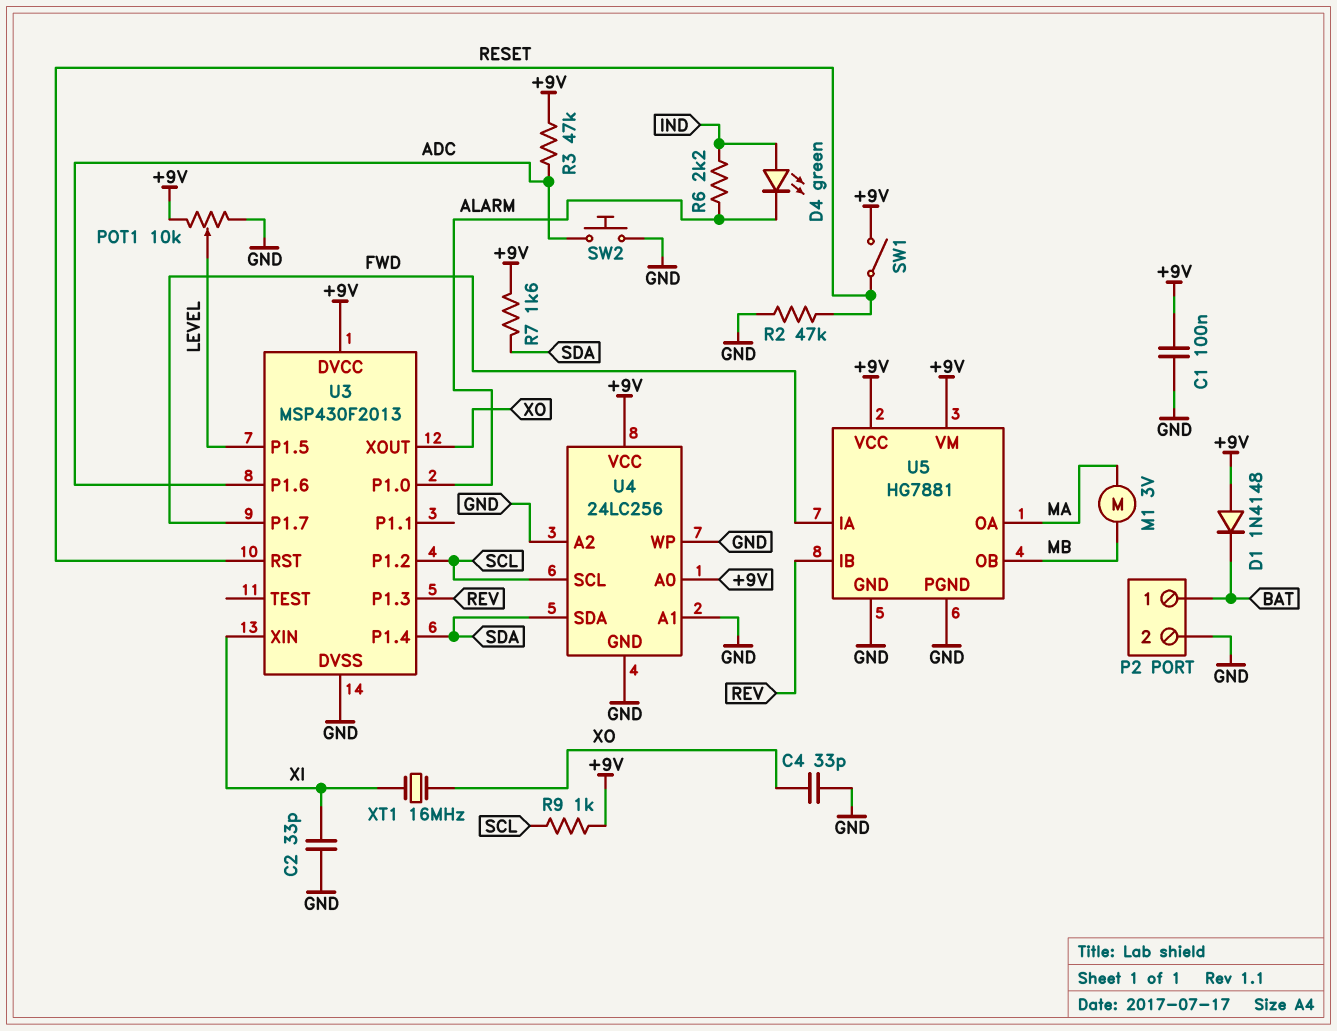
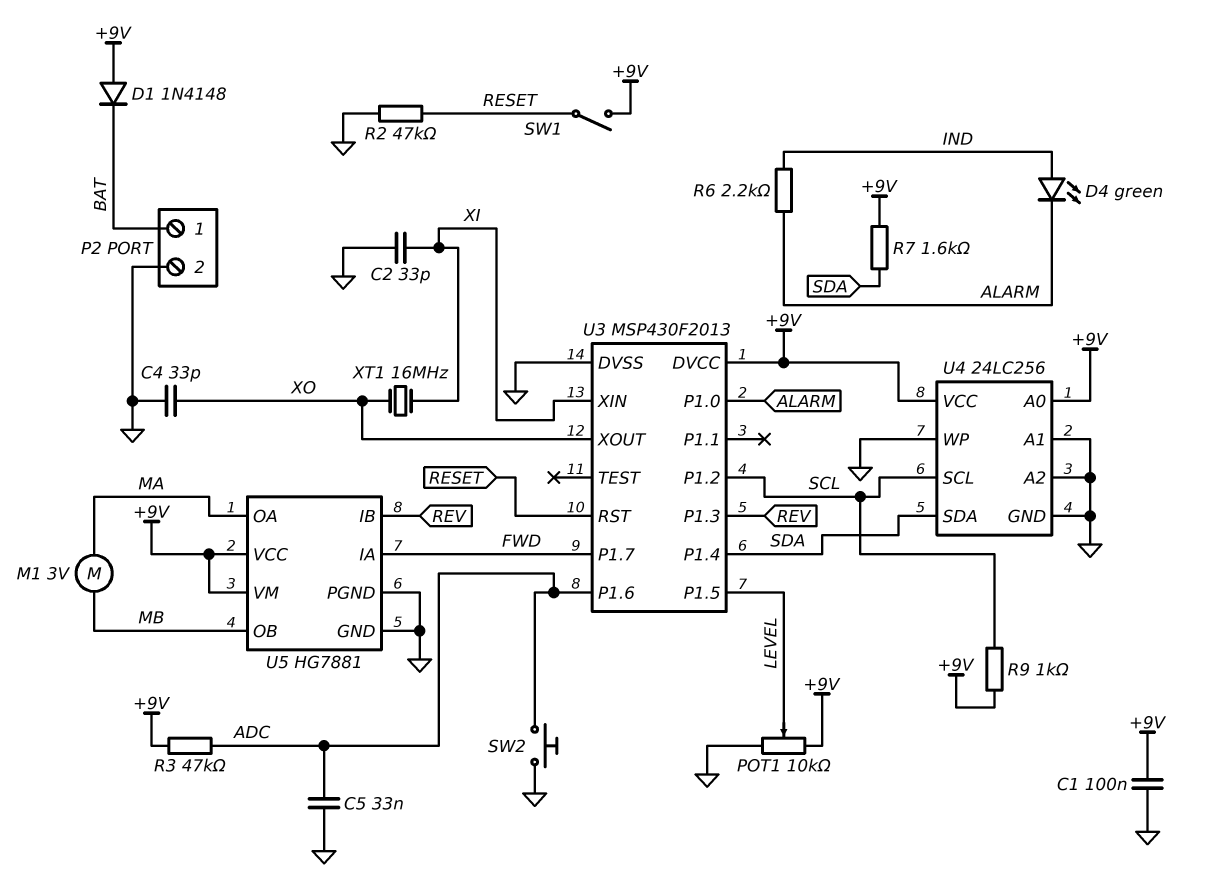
C5: none -> 33nF (ADC, GND)

